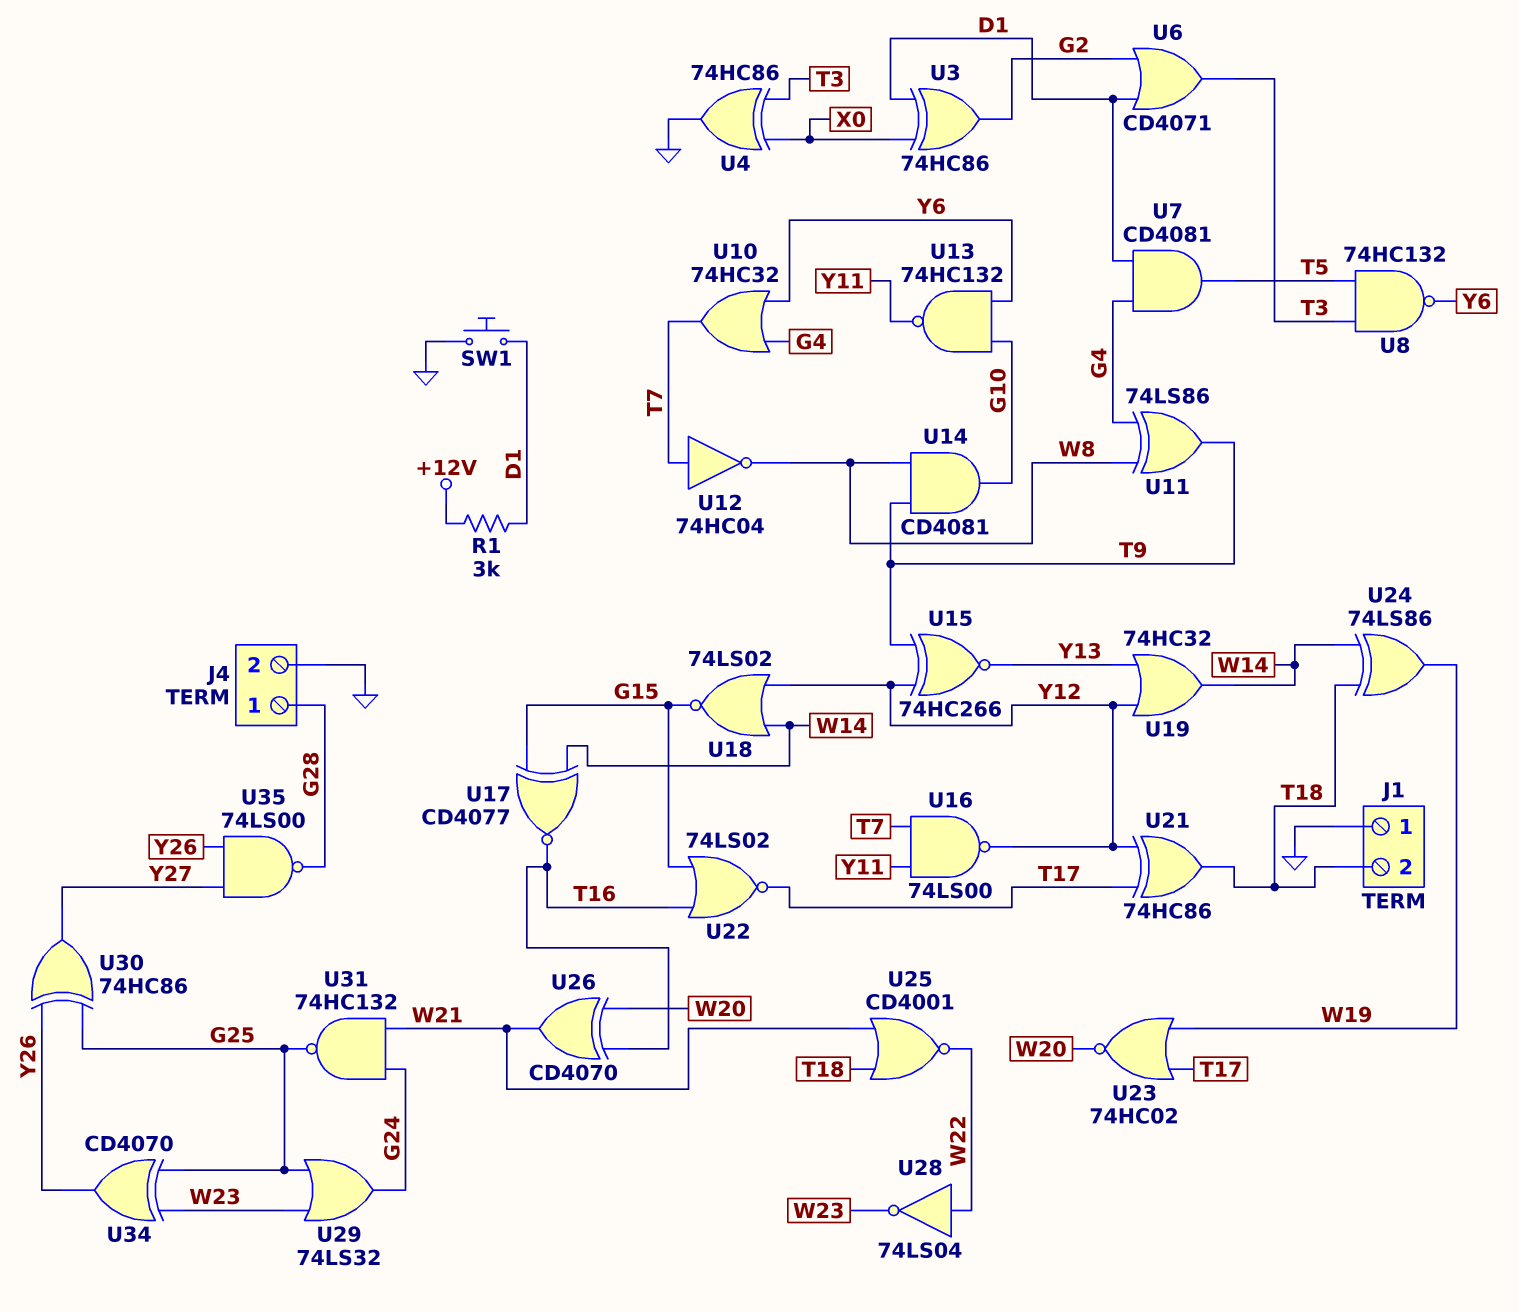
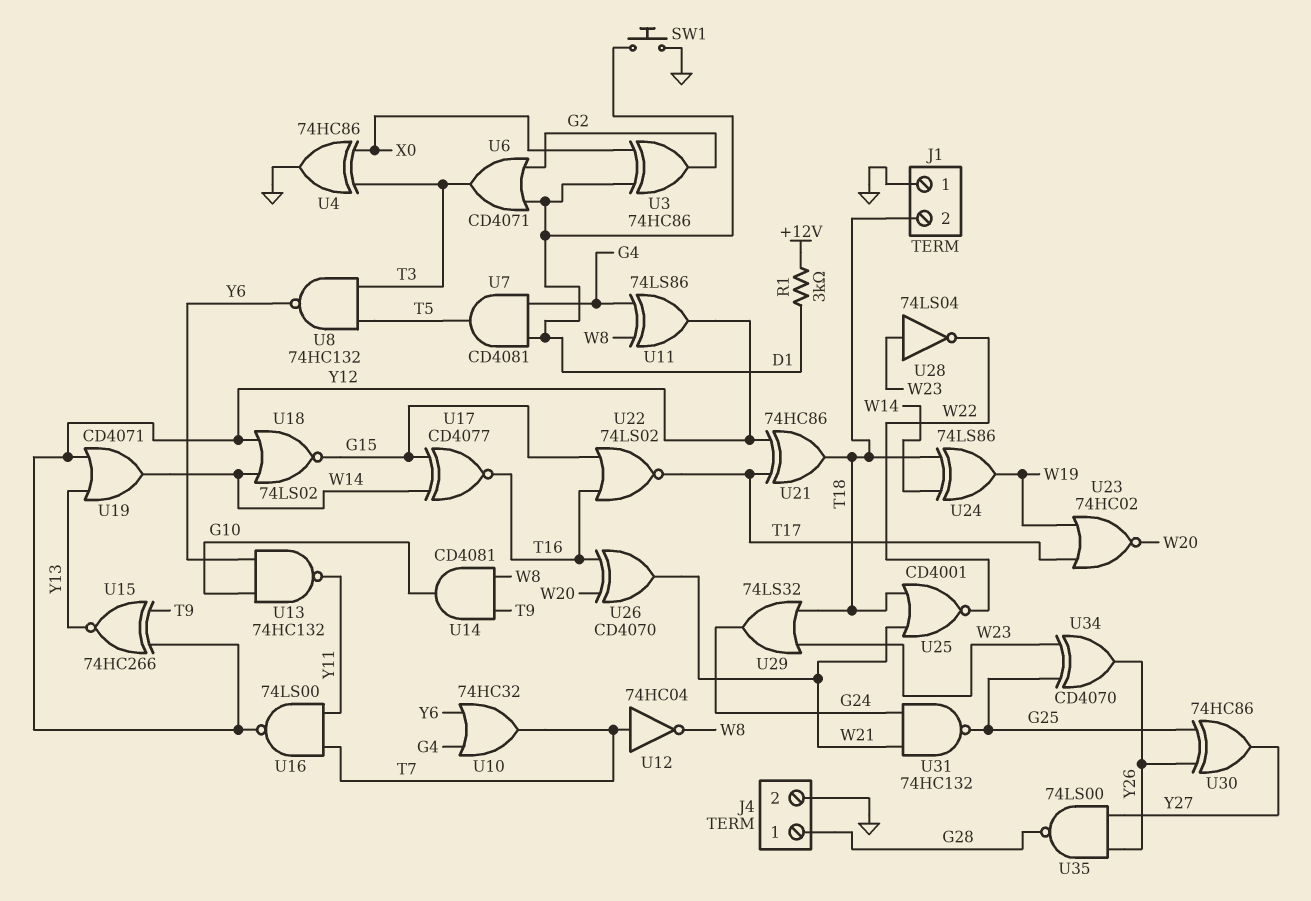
U11: XOR 74LS86 (in G4, in W8, out T9) -> XOR 74LS86 (in G4, in W8, out Y12)
U19: OR 74HC32 (in Y12, in Y13, out W14) -> OR CD4071 (in Y12, in Y13, out W14)
U28: NOT 74LS04 (in W22, out W23) -> NOT 74LS04 (in W23, out W22)
U29: OR 74LS32 (in G25, in W23, out G24) -> OR 74LS32 (in T18, in W23, out G24)

